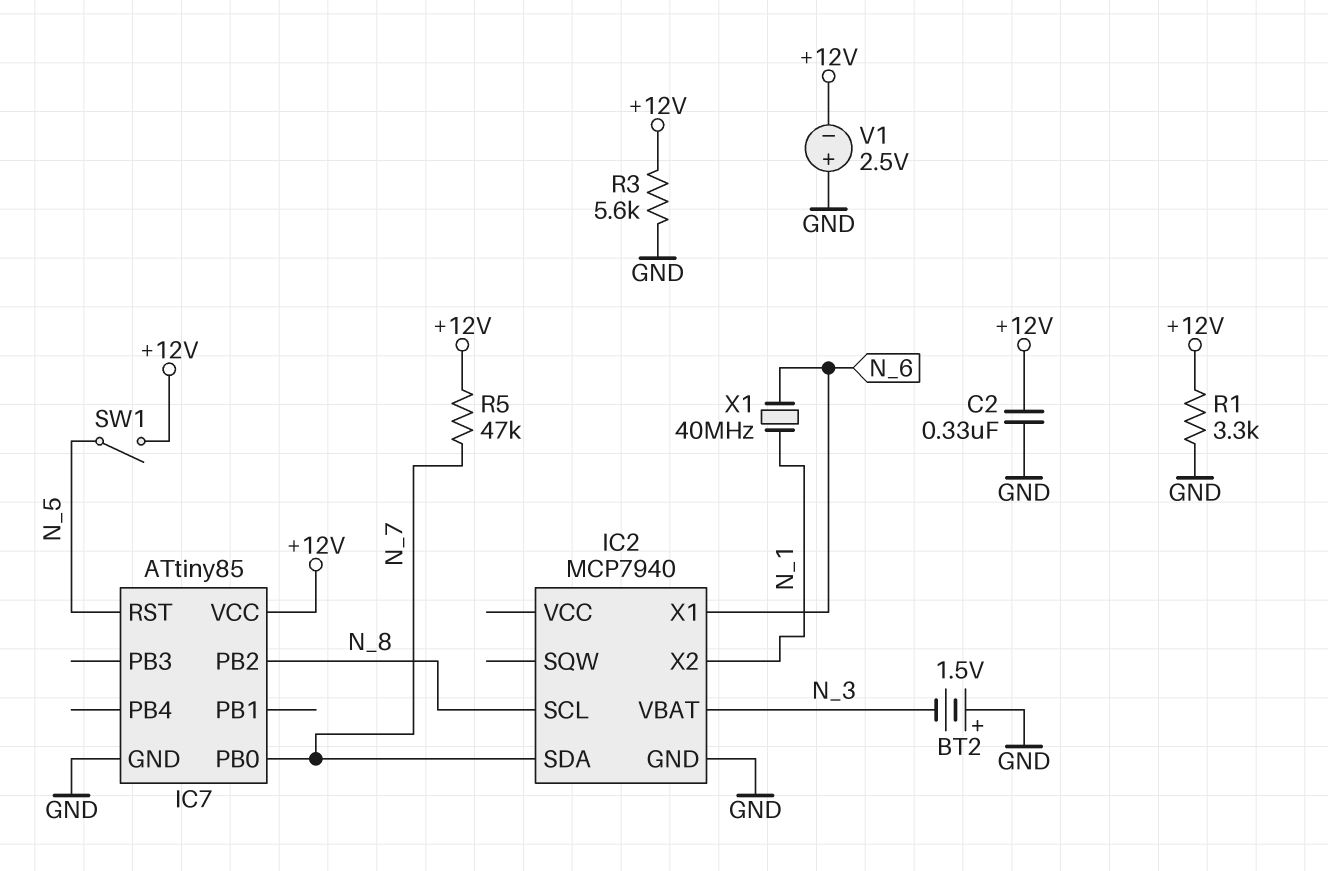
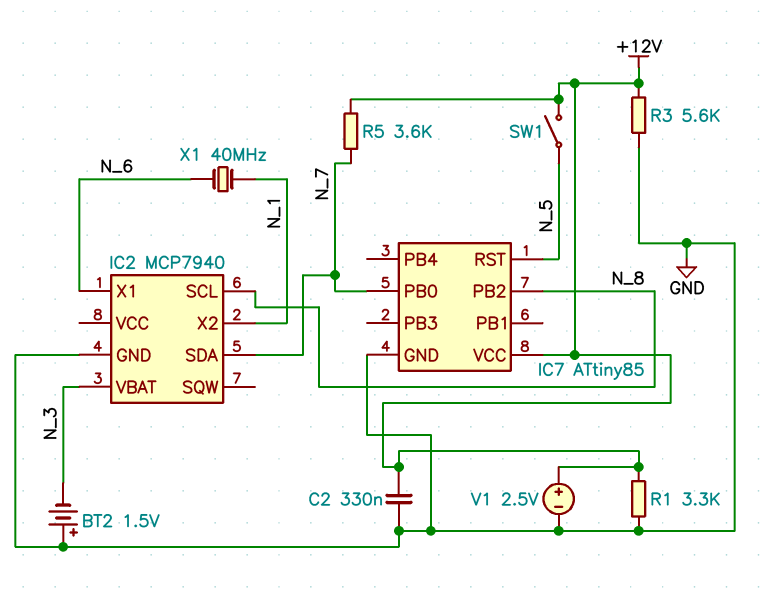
R5: 47k (+12V, N_7) -> 3.6k (+12V, N_7)
V1: 2.5V (plus GND, minus +12V) -> 2.5V (plus +12V, minus GND)

